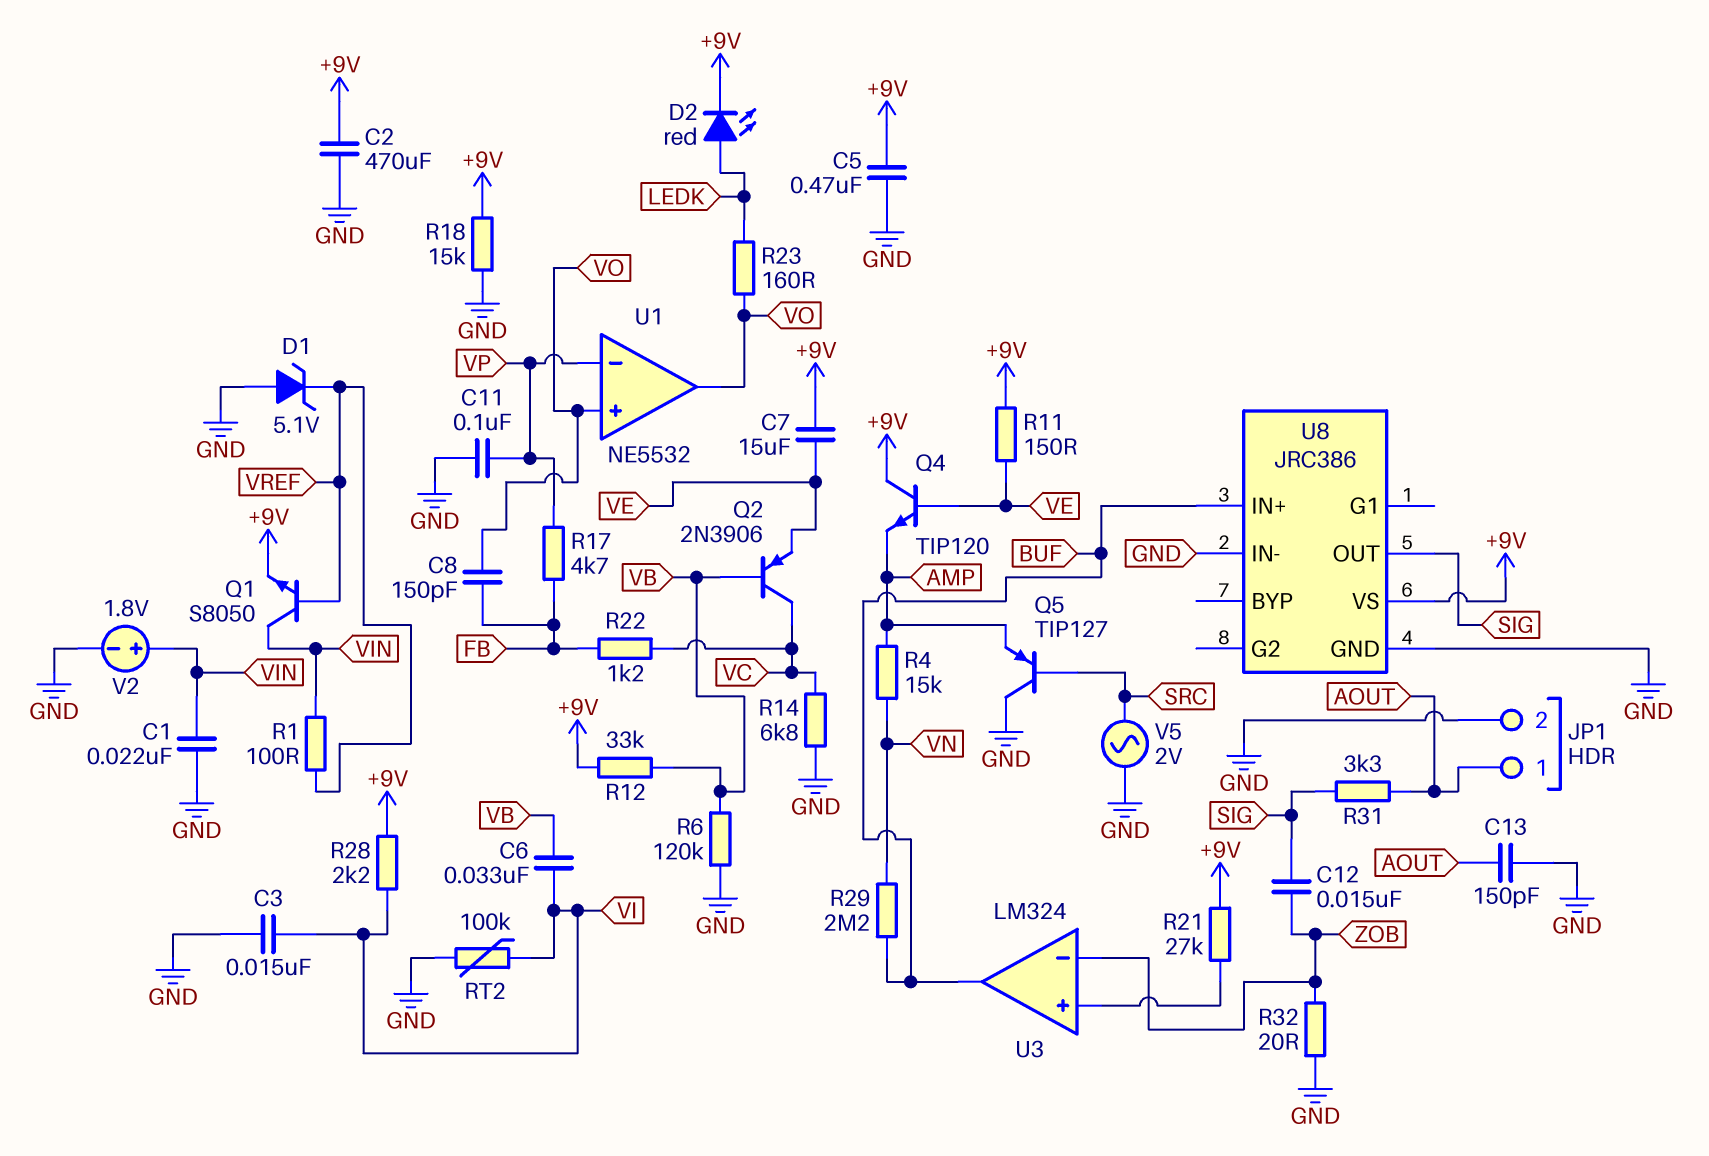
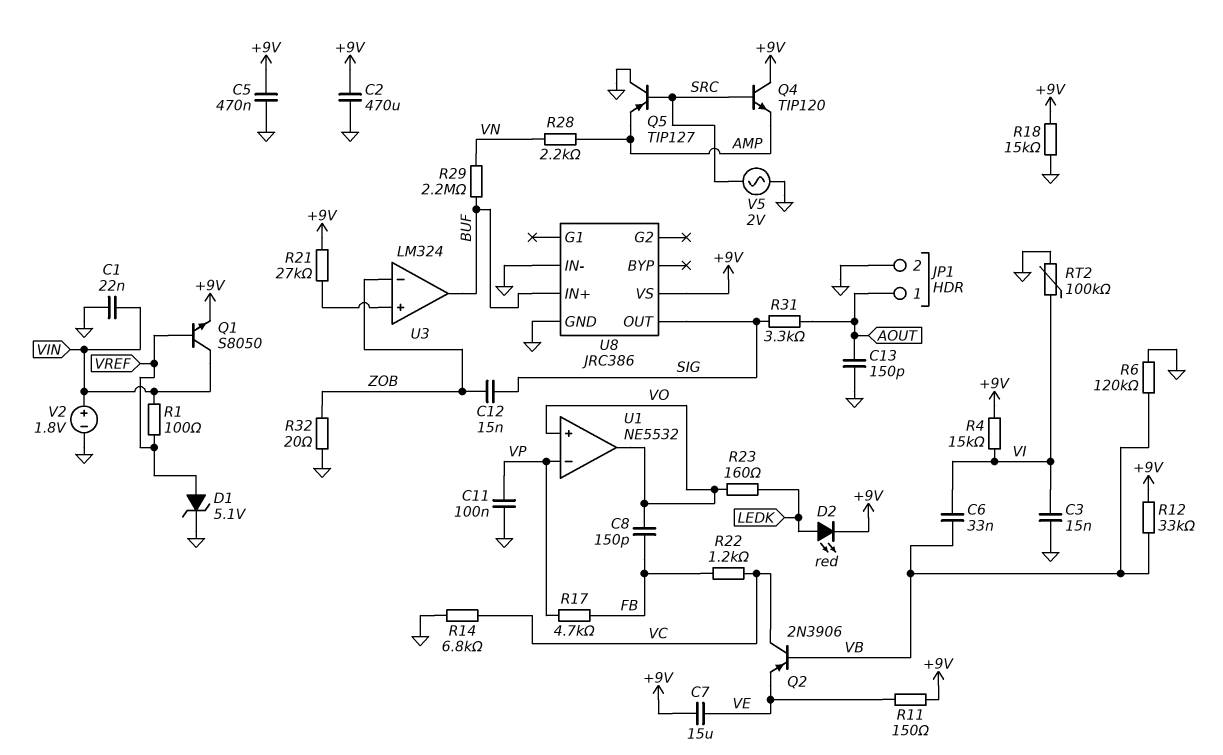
D1: zener 5.1V (A GND, K VREF) -> zener 5.1V (A VREF, K GND)
Q4: NPN TIP120 (B VE, C +9V, E AMP) -> NPN TIP120 (B SRC, C +9V, E AMP)
R4: 15k (AMP, VN) -> 15k (+9V, VI)
R28: 2.2k (+9V, VI) -> 2.2k (AMP, VN)

